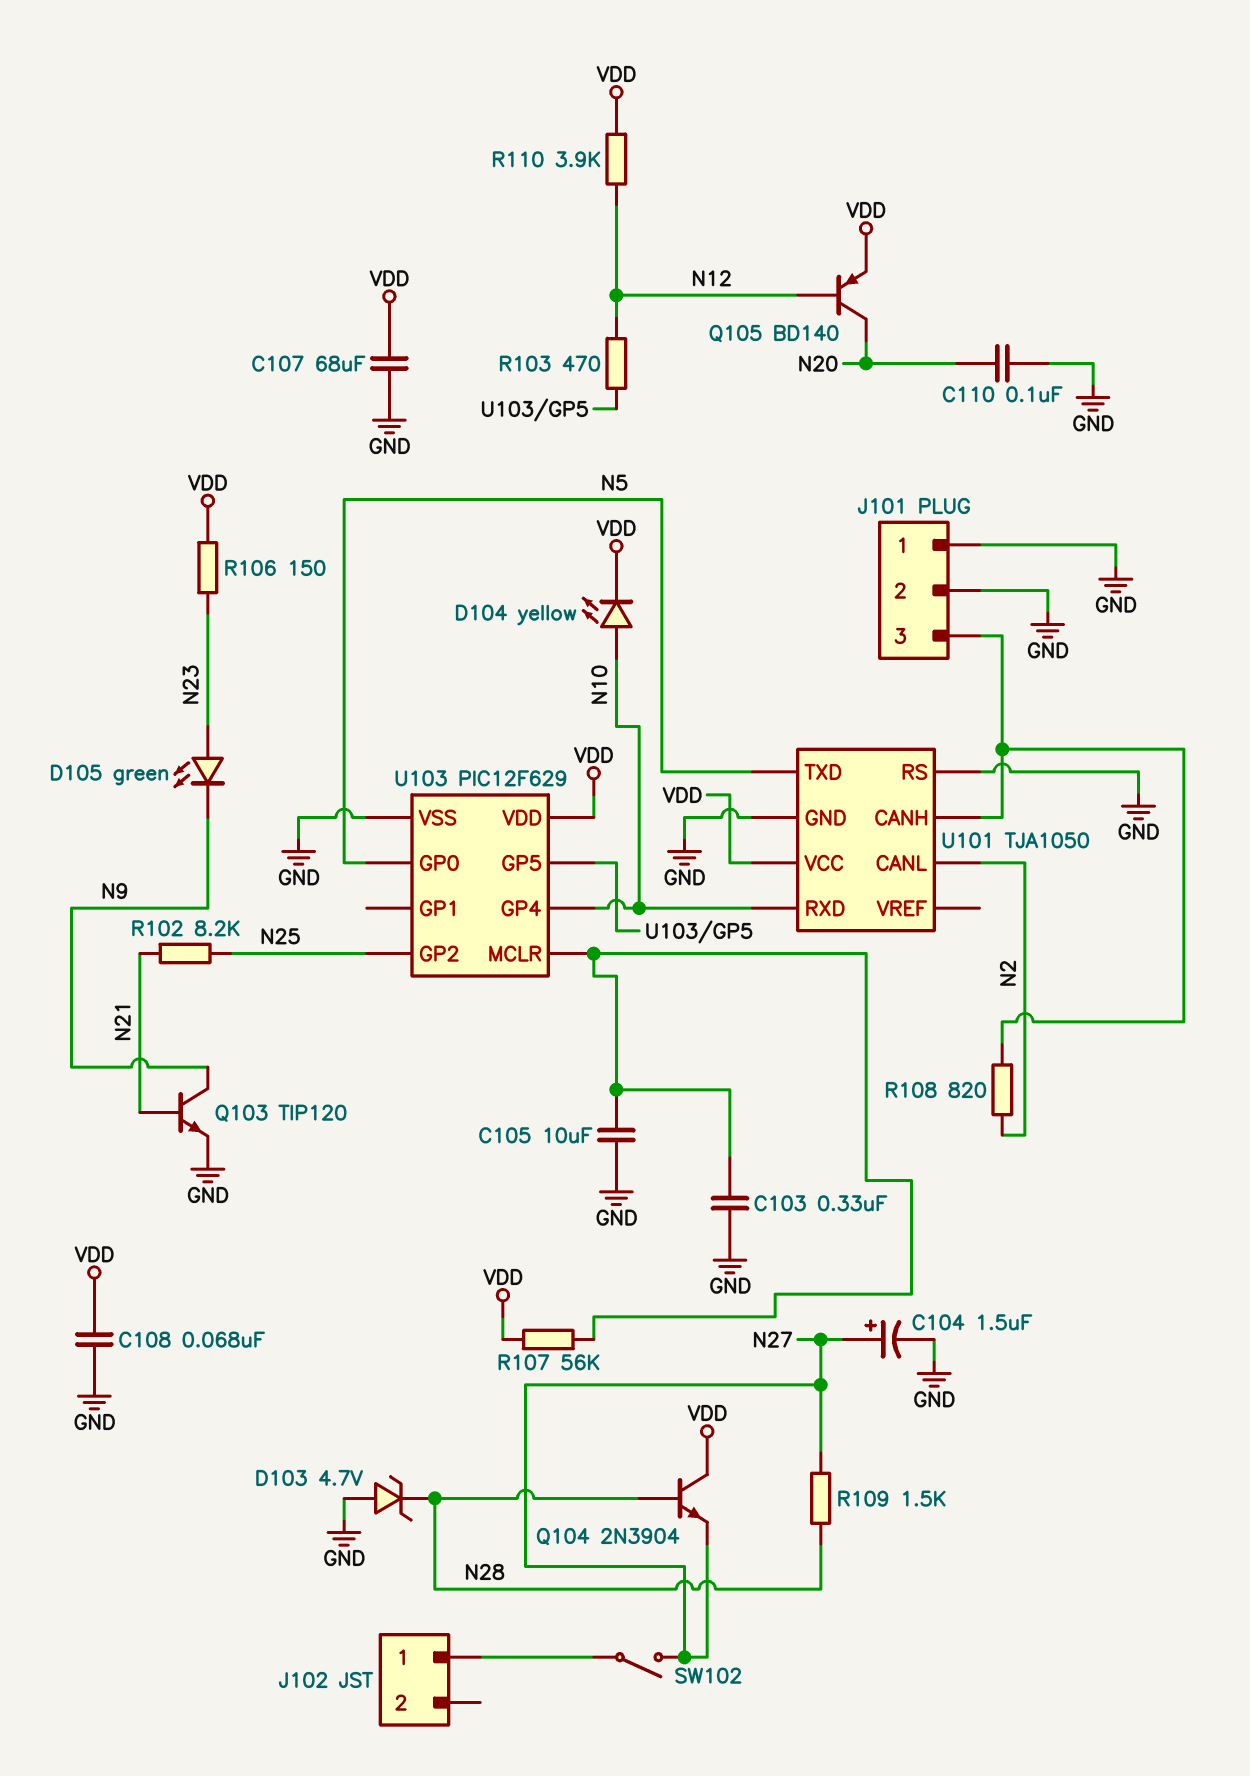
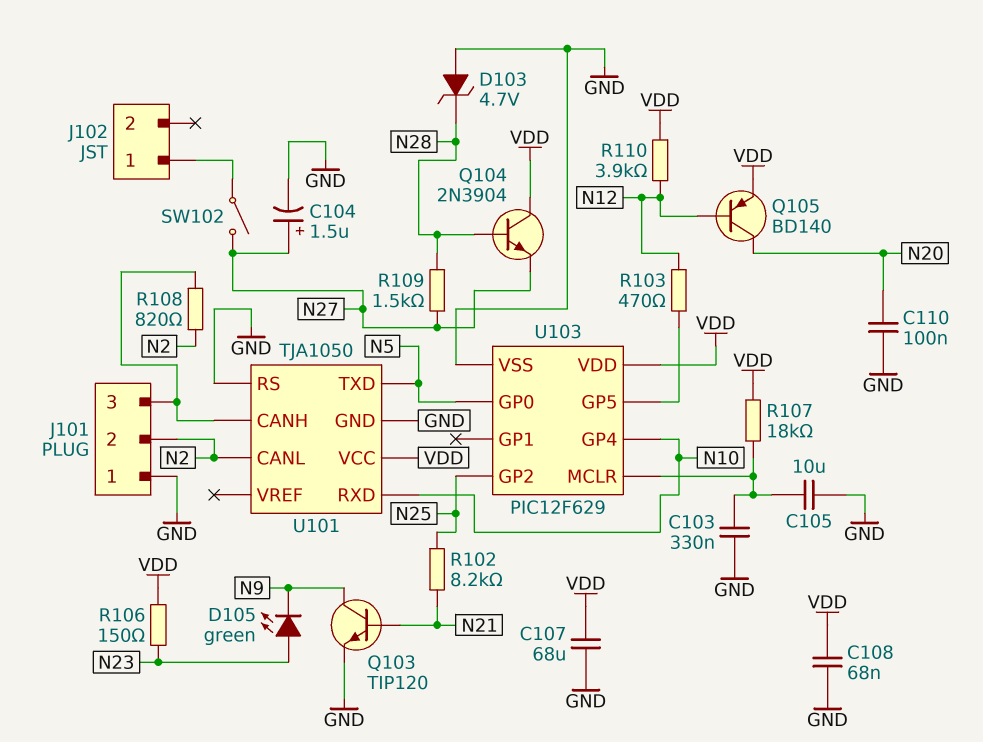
D104: LED yellow (A N10, K VDD) -> none
J101 pin 2: GND -> N2
R107: 56k (U103/MCLR, VDD) -> 18k (U103/MCLR, VDD)

